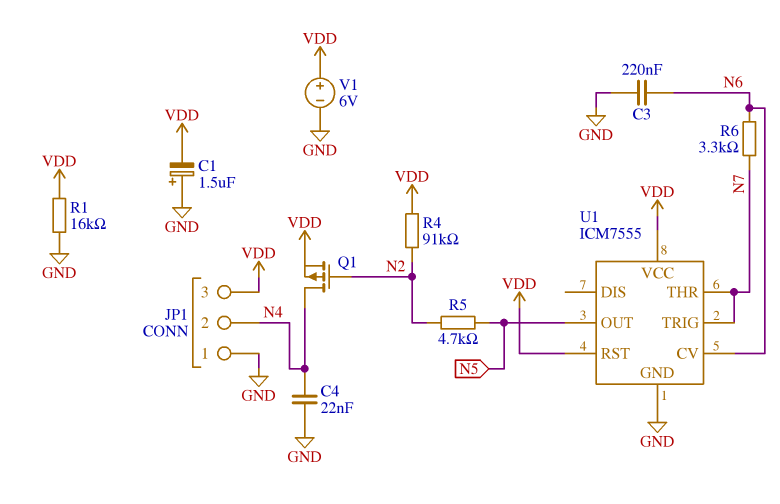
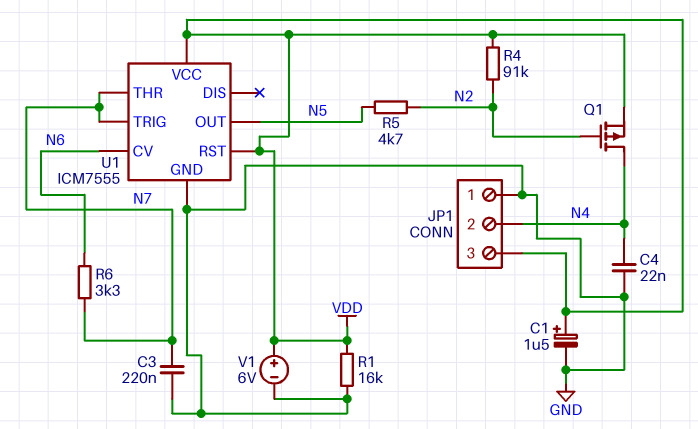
C1: 1.5uF (plus GND, minus VDD) -> 1.5uF (plus VDD, minus GND)
C3: 220nF (GND, N6) -> 220nF (GND, N7)

